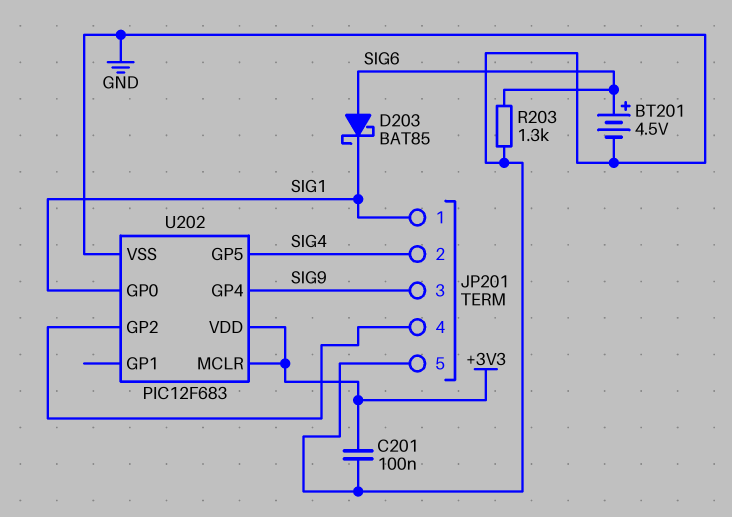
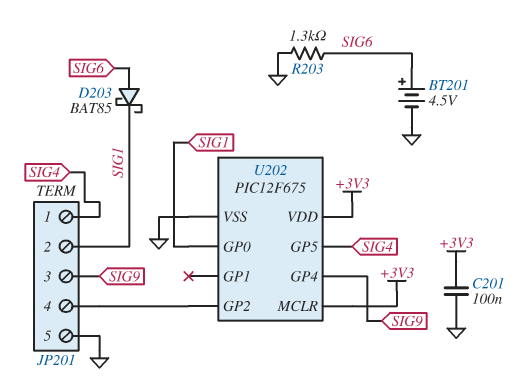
JP201 pin 1: SIG1 -> SIG4
JP201 pin 2: SIG4 -> SIG1
U202: PIC12F683 -> PIC12F675

